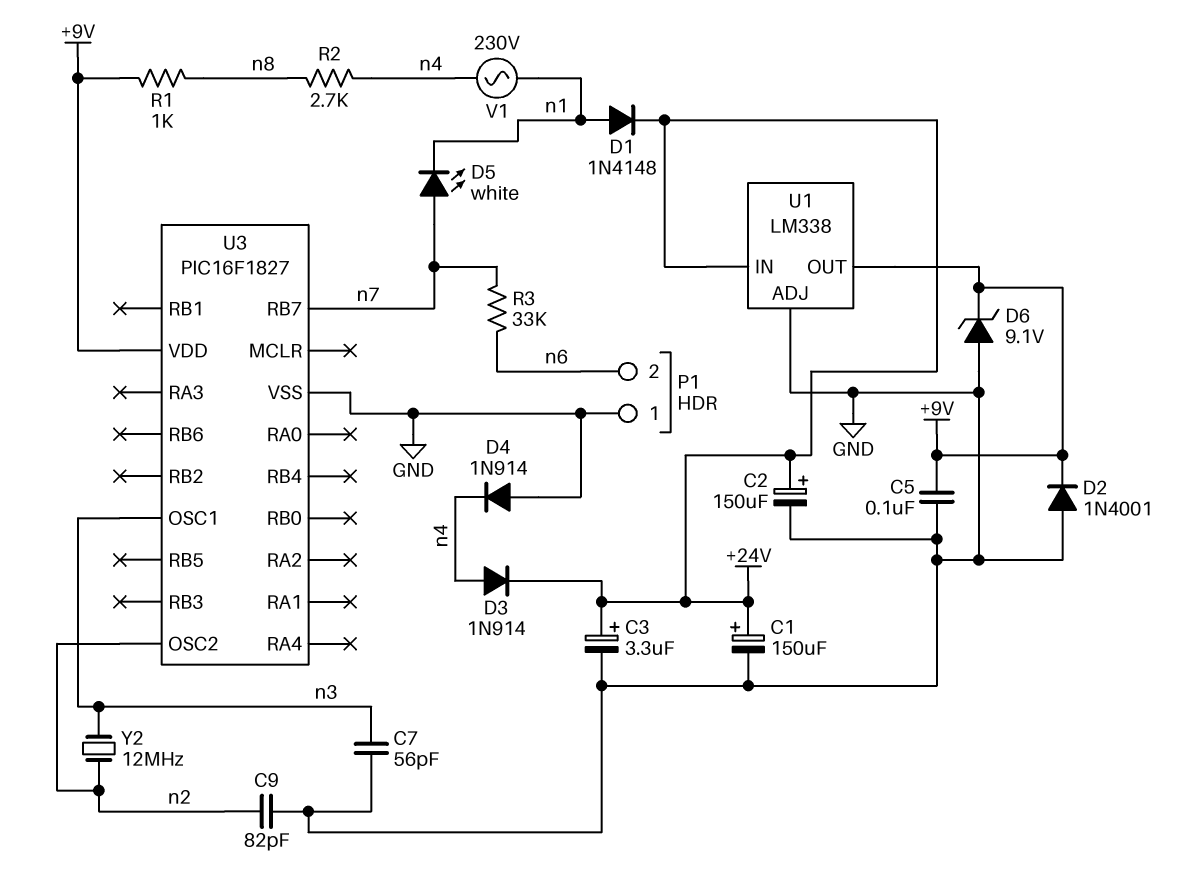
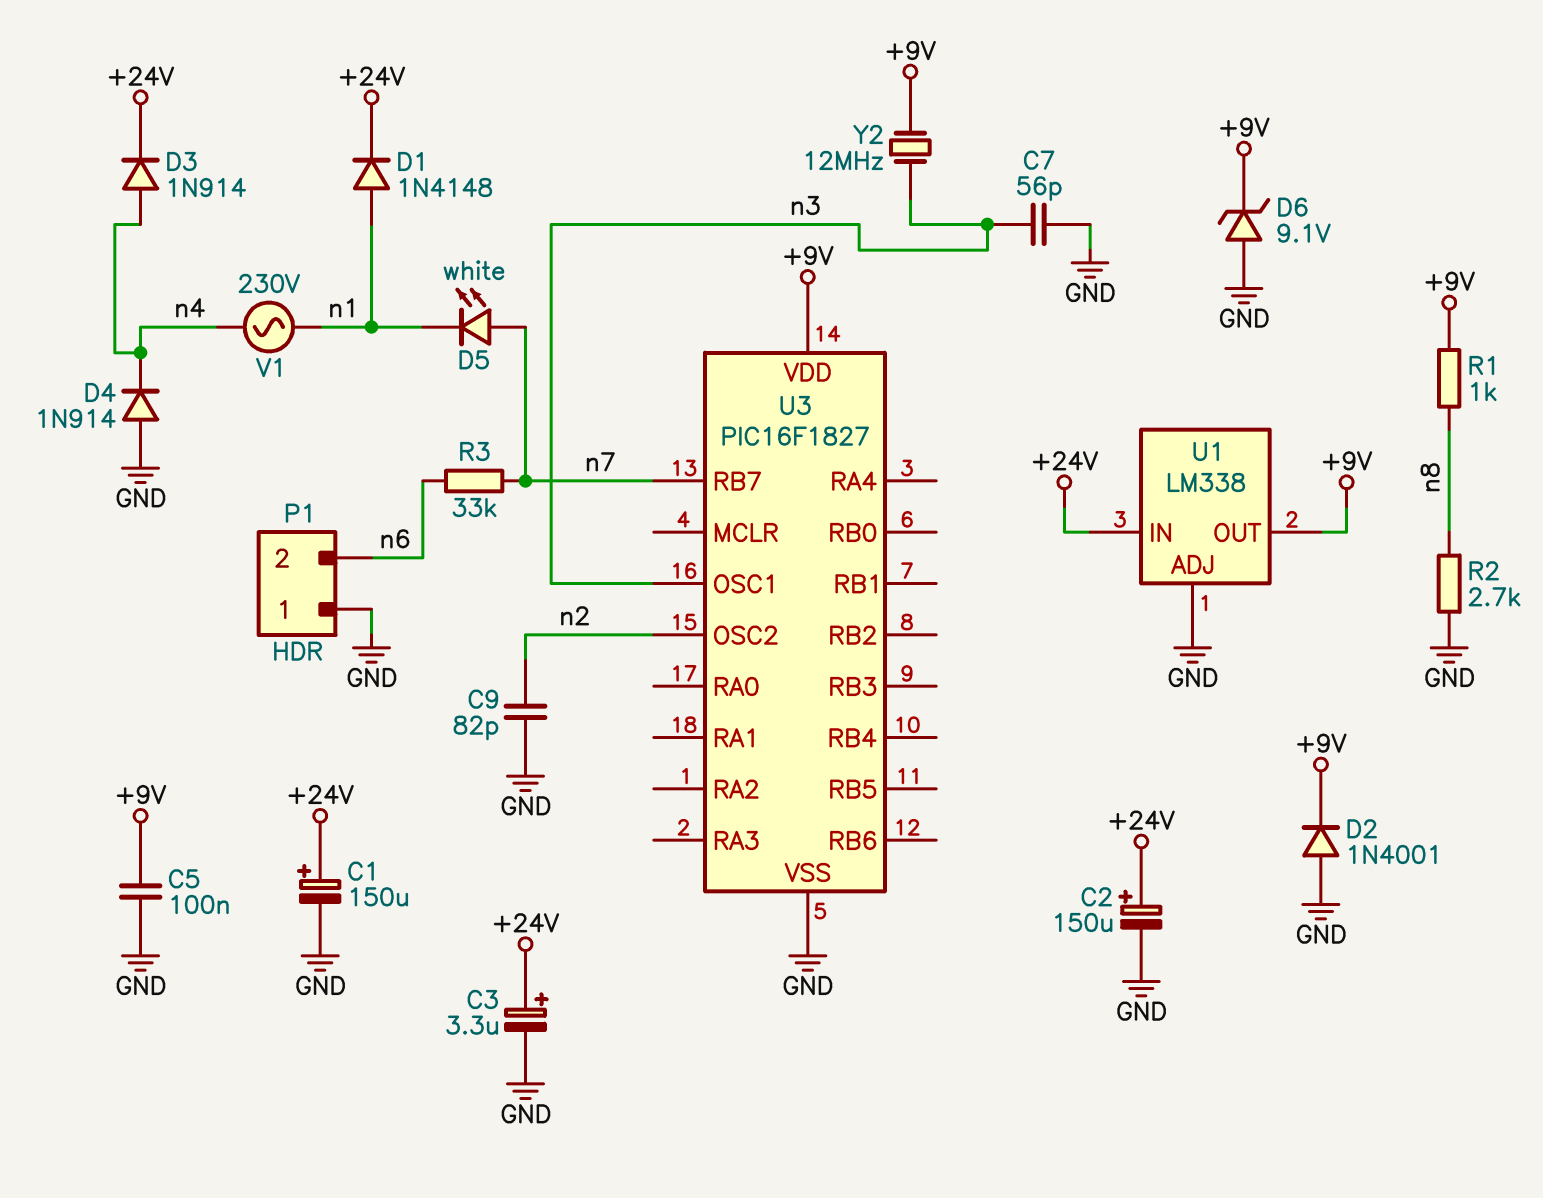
R2: 2.7k (n4, n8) -> 2.7k (GND, n8)
Y2: 12MHz (n2, n3) -> 12MHz (+9V, n3)

